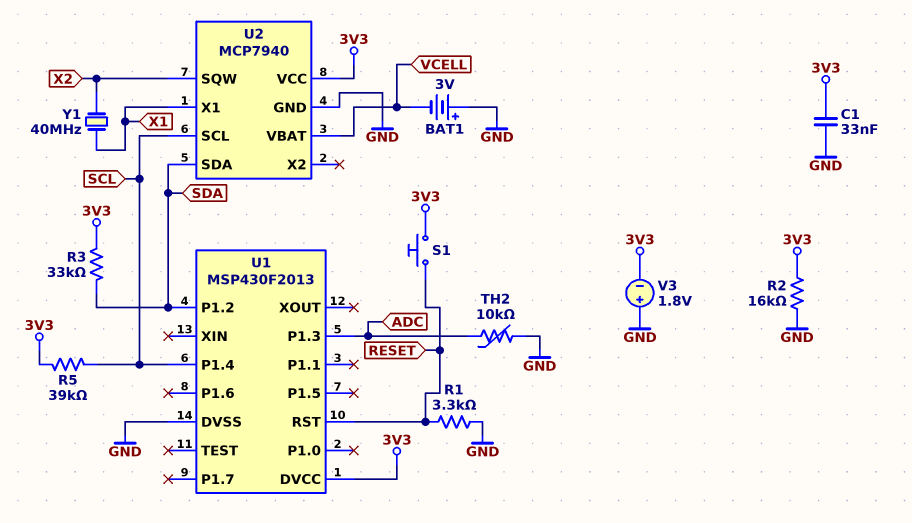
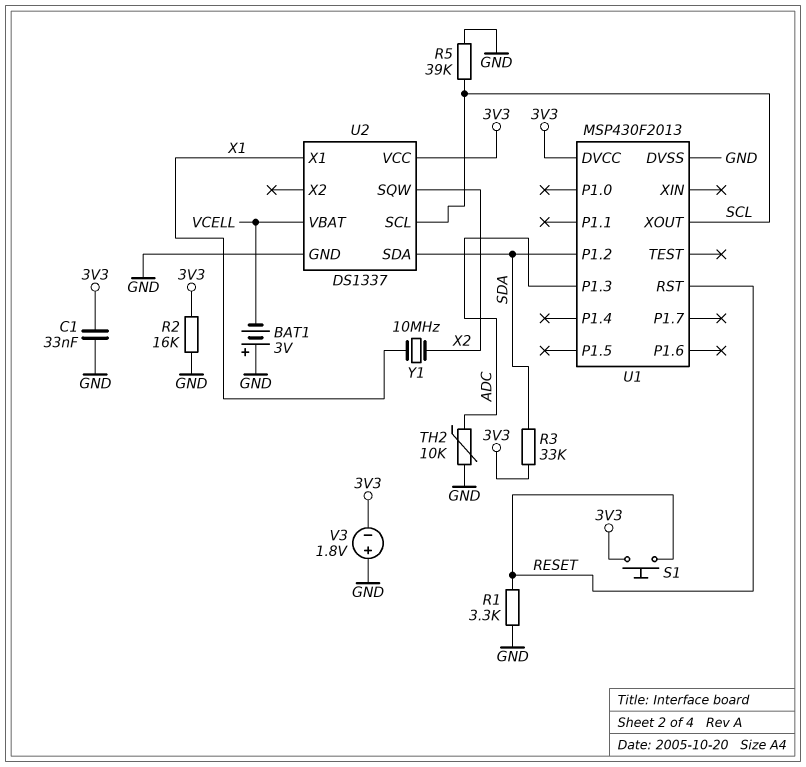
R5: 39k (3V3, SCL) -> 39k (GND, SCL)
U1 pin P1.4: SCL -> none
U1 pin XOUT: none -> SCL
U2: MCP7940 -> DS1337
Y1: 40MHz (X1, X2) -> 10MHz (X1, X2)

